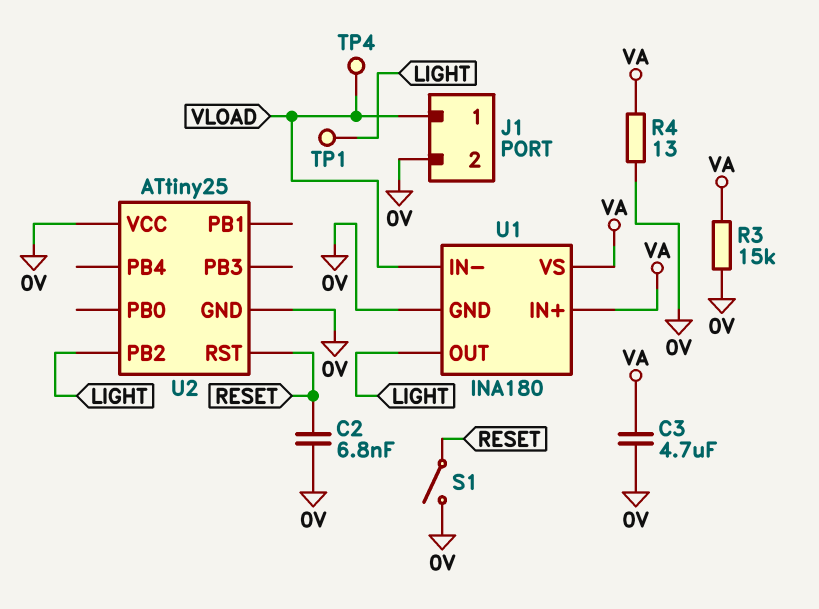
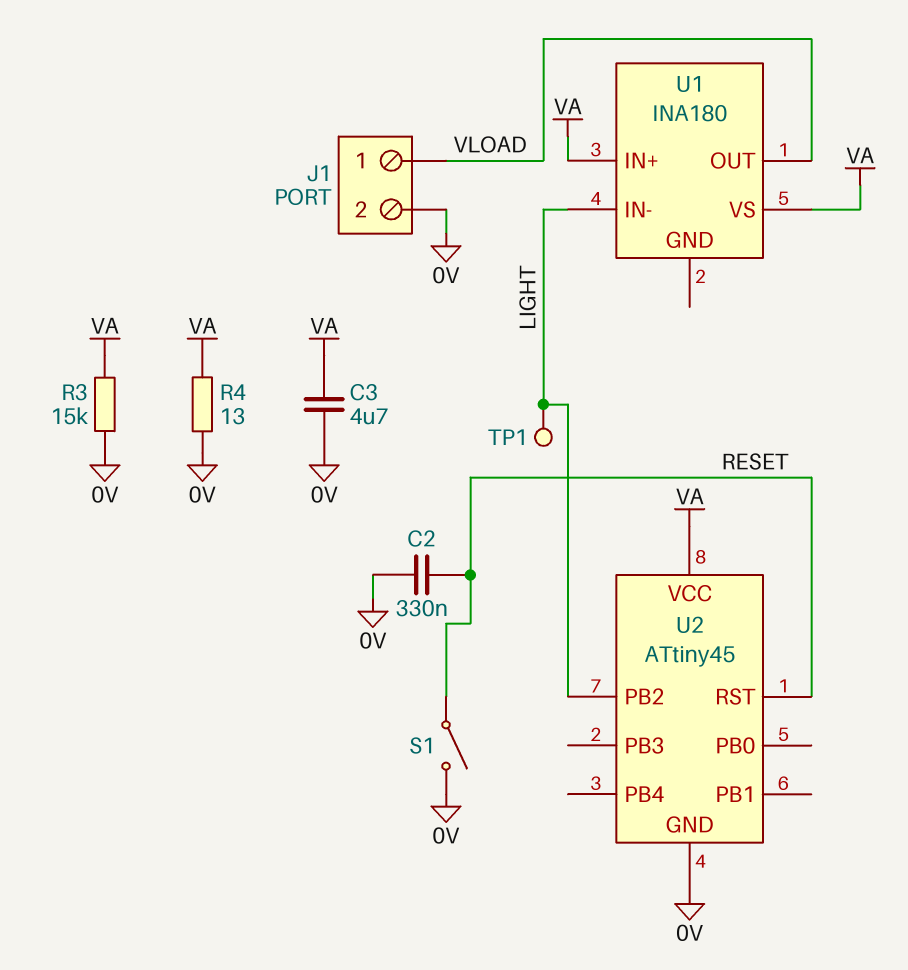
C2: 6.8nF (0V, RESET) -> 330nF (0V, RESET)
TP4: test point (VLOAD) -> none
U1 pin GND: 0V -> none
U1 pin IN-: VLOAD -> LIGHT
U1 pin OUT: LIGHT -> VLOAD
U2: ATtiny25 -> ATtiny45
U2 pin VCC: 0V -> VA

